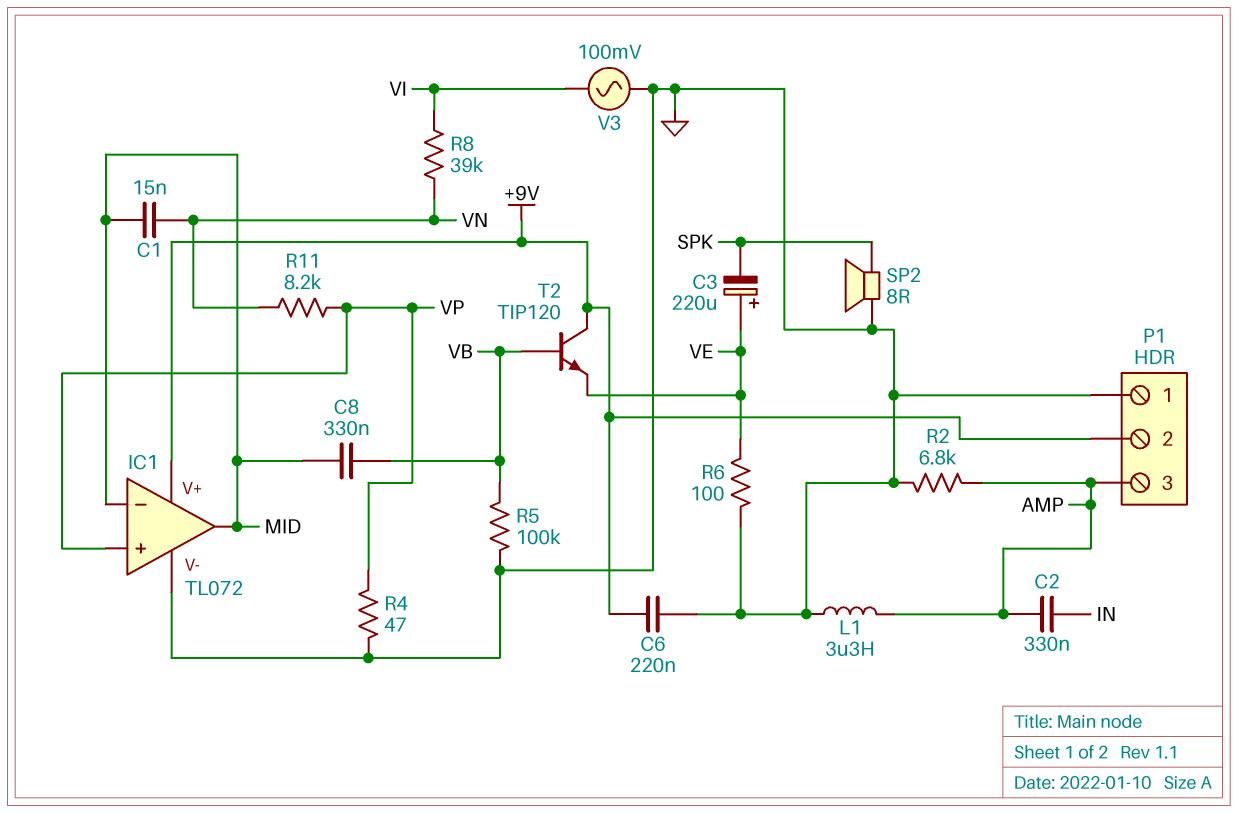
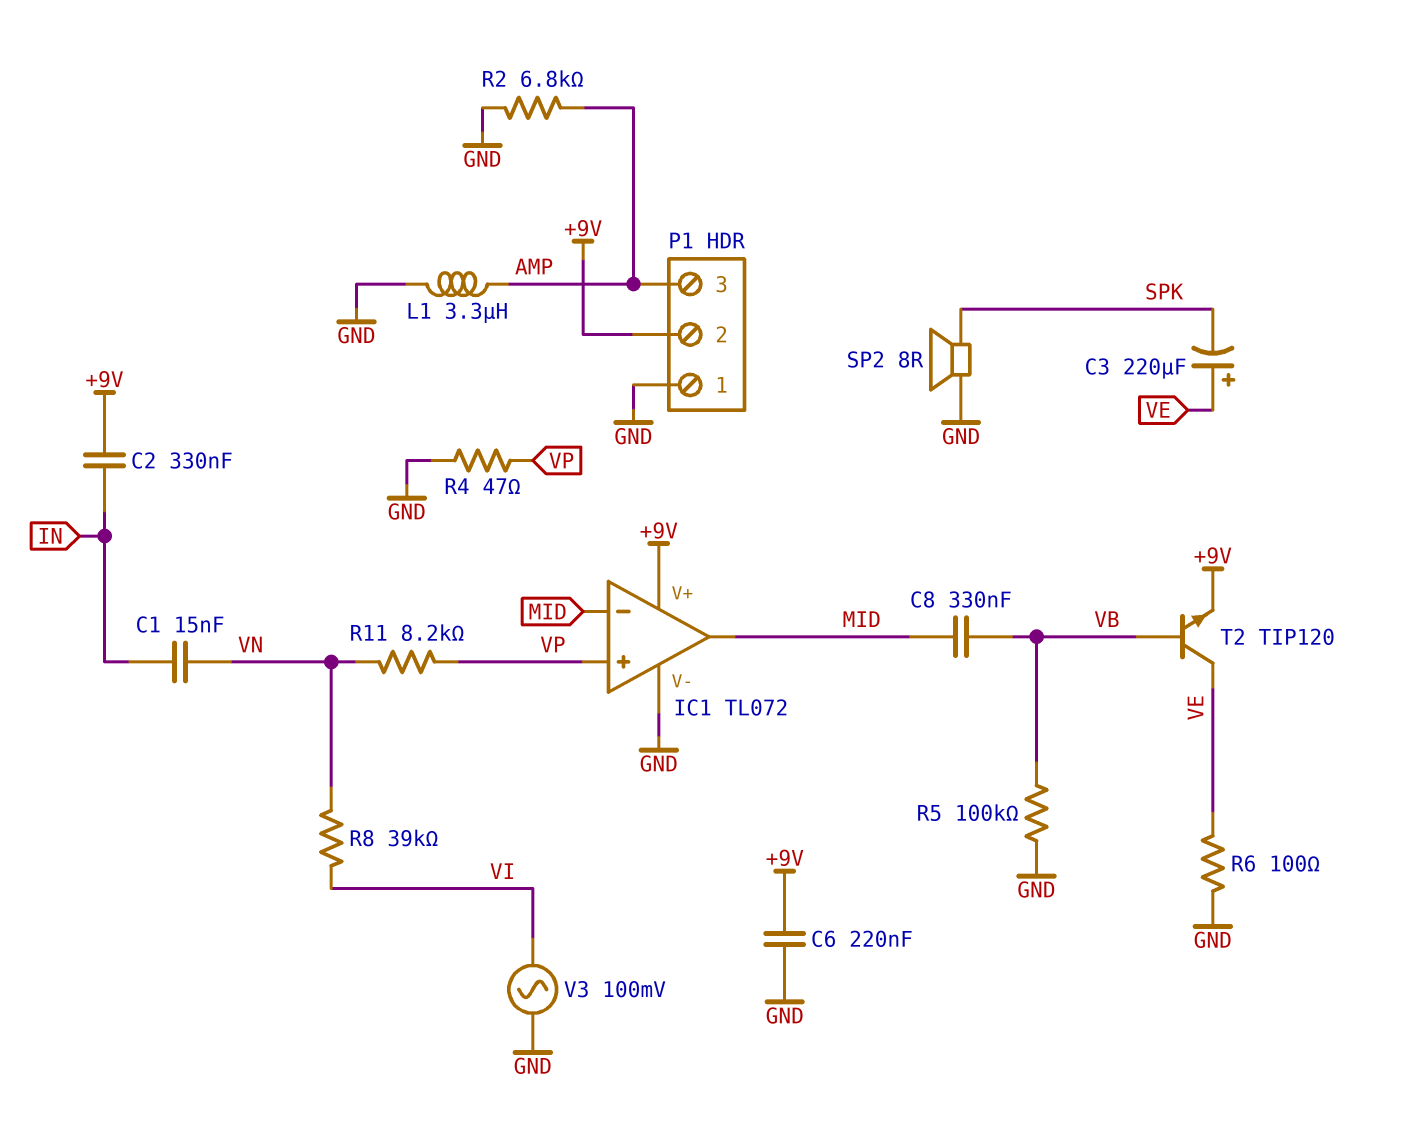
C1: 15nF (MID, VN) -> 15nF (IN, VN)
C2: 330nF (AMP, IN) -> 330nF (+9V, IN)
T2: NPN TIP120 (B VB, C +9V, E VE) -> NPN TIP120 (B VB, C VE, E +9V)

